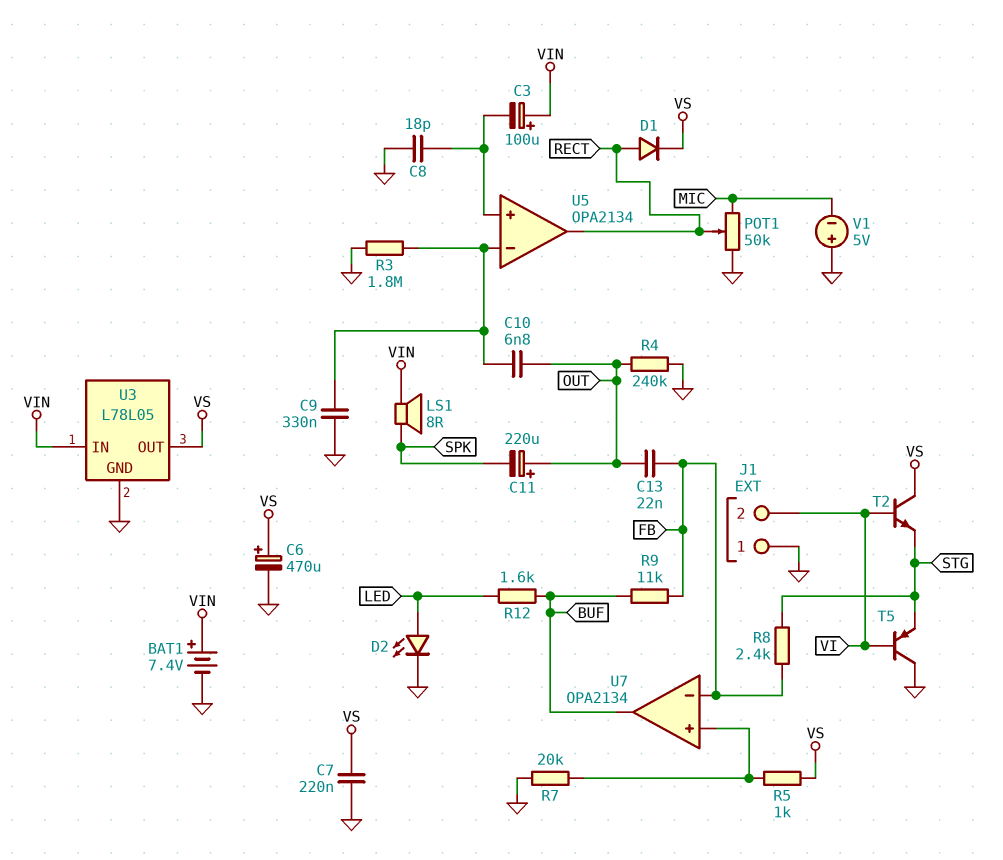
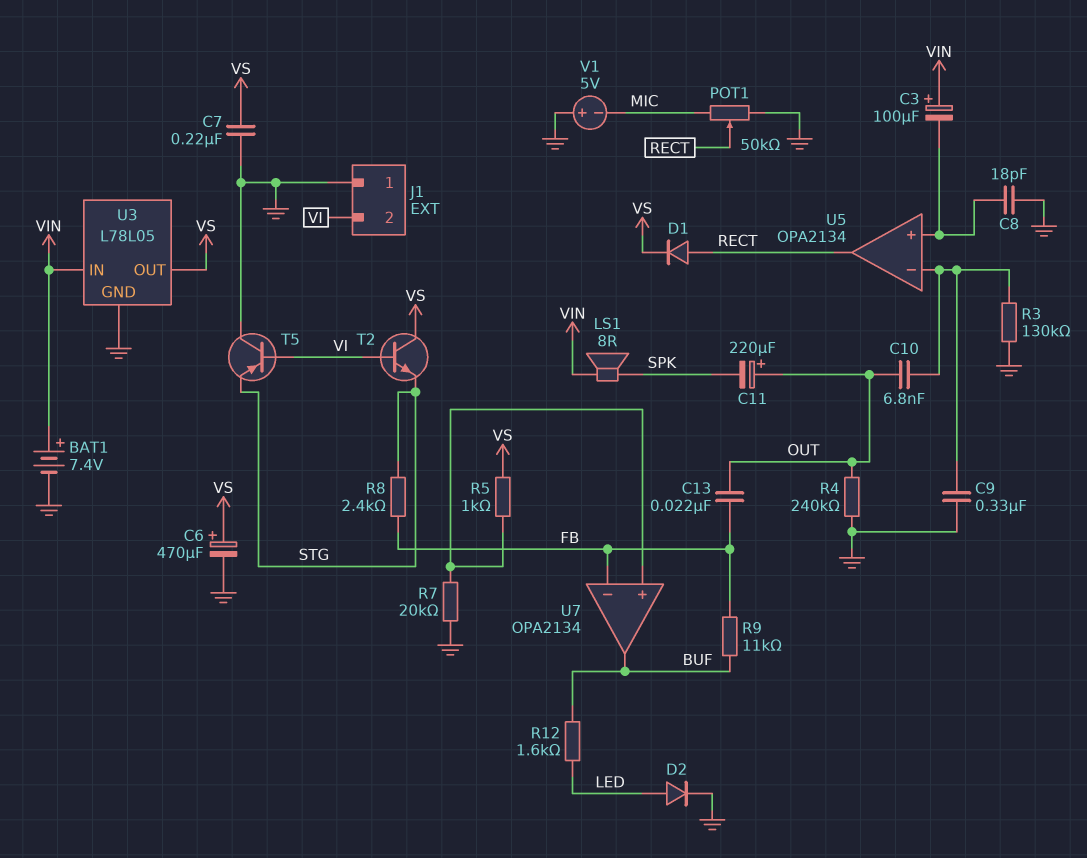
D2: LED (A LED, K GND) -> diode (A LED, K GND)
R3: 1.8M (GND, U5/in-) -> 130k (GND, U5/in-)

